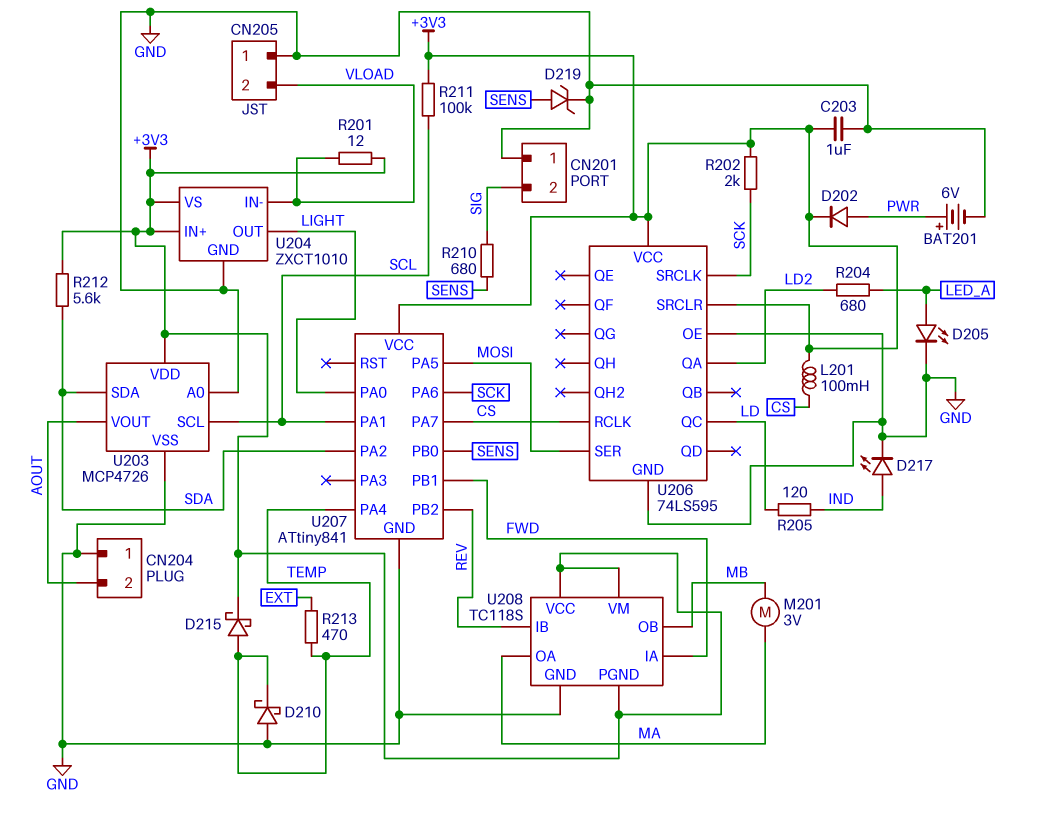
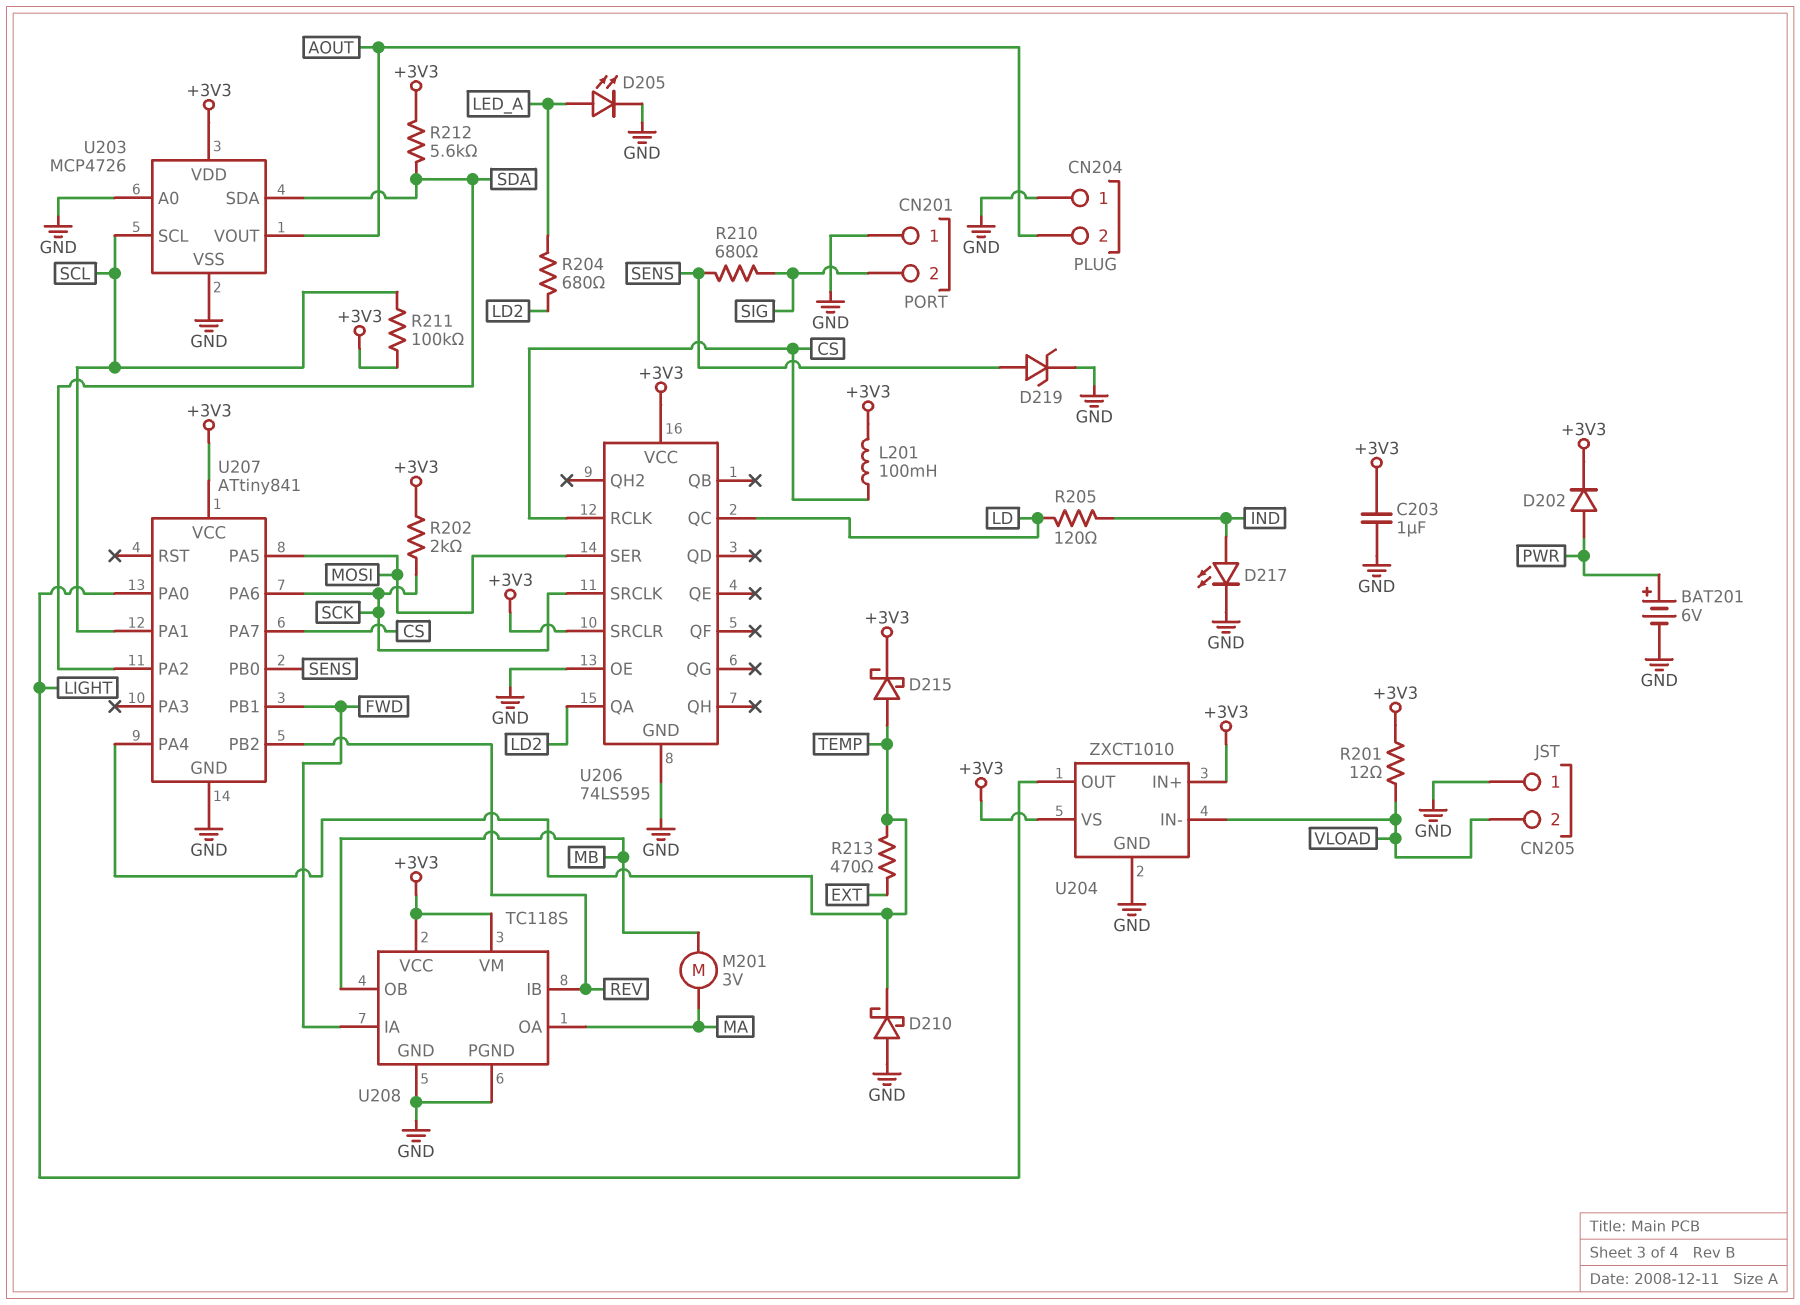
U208 pin PGND: +3V3 -> GND

